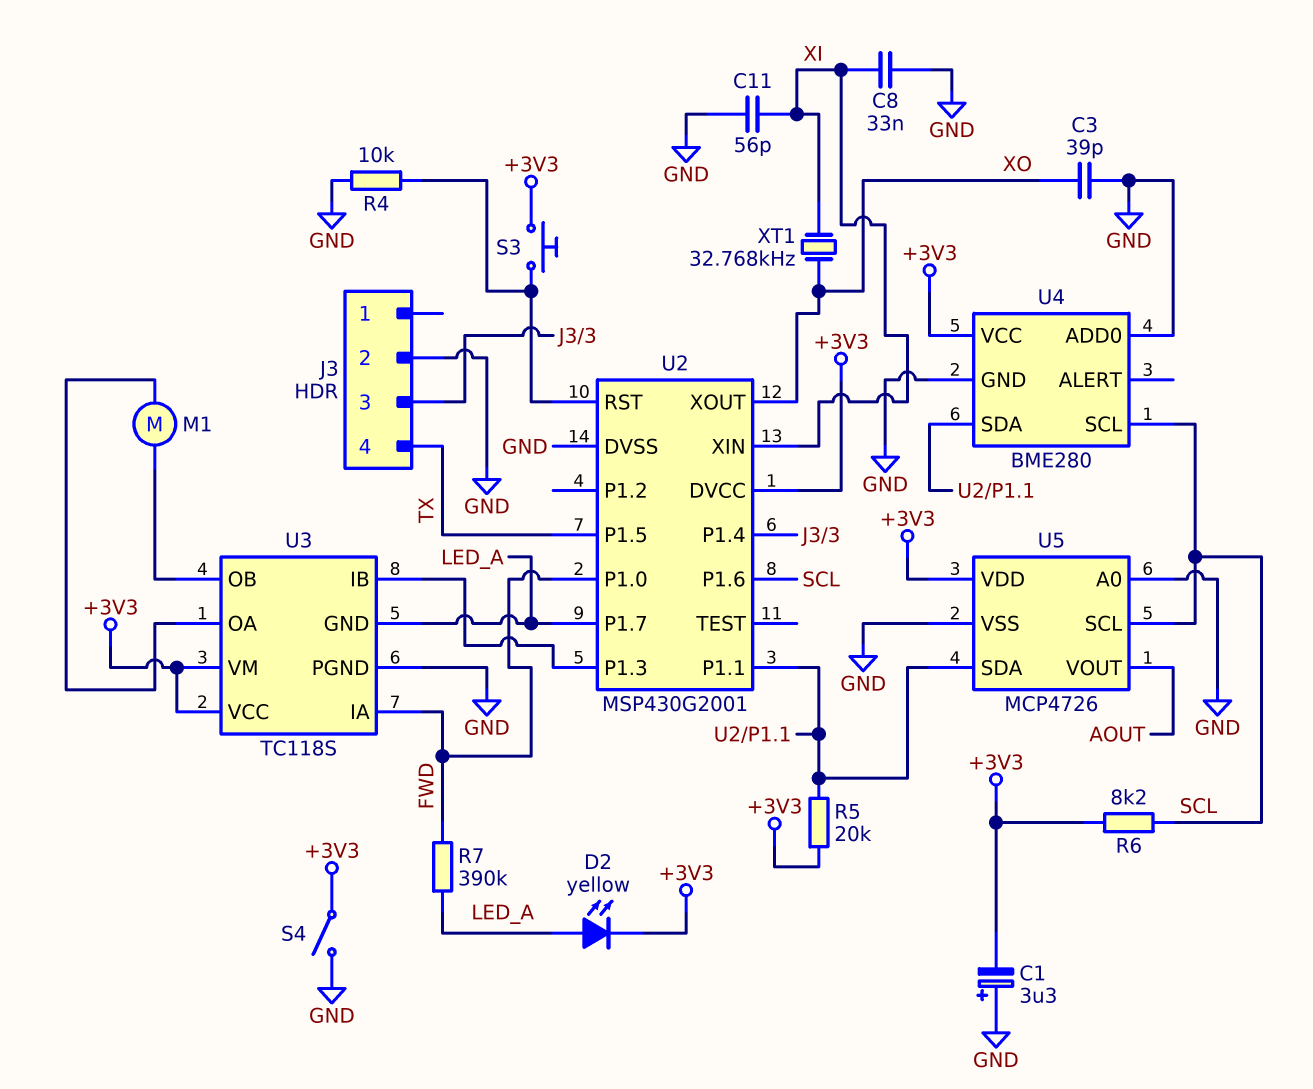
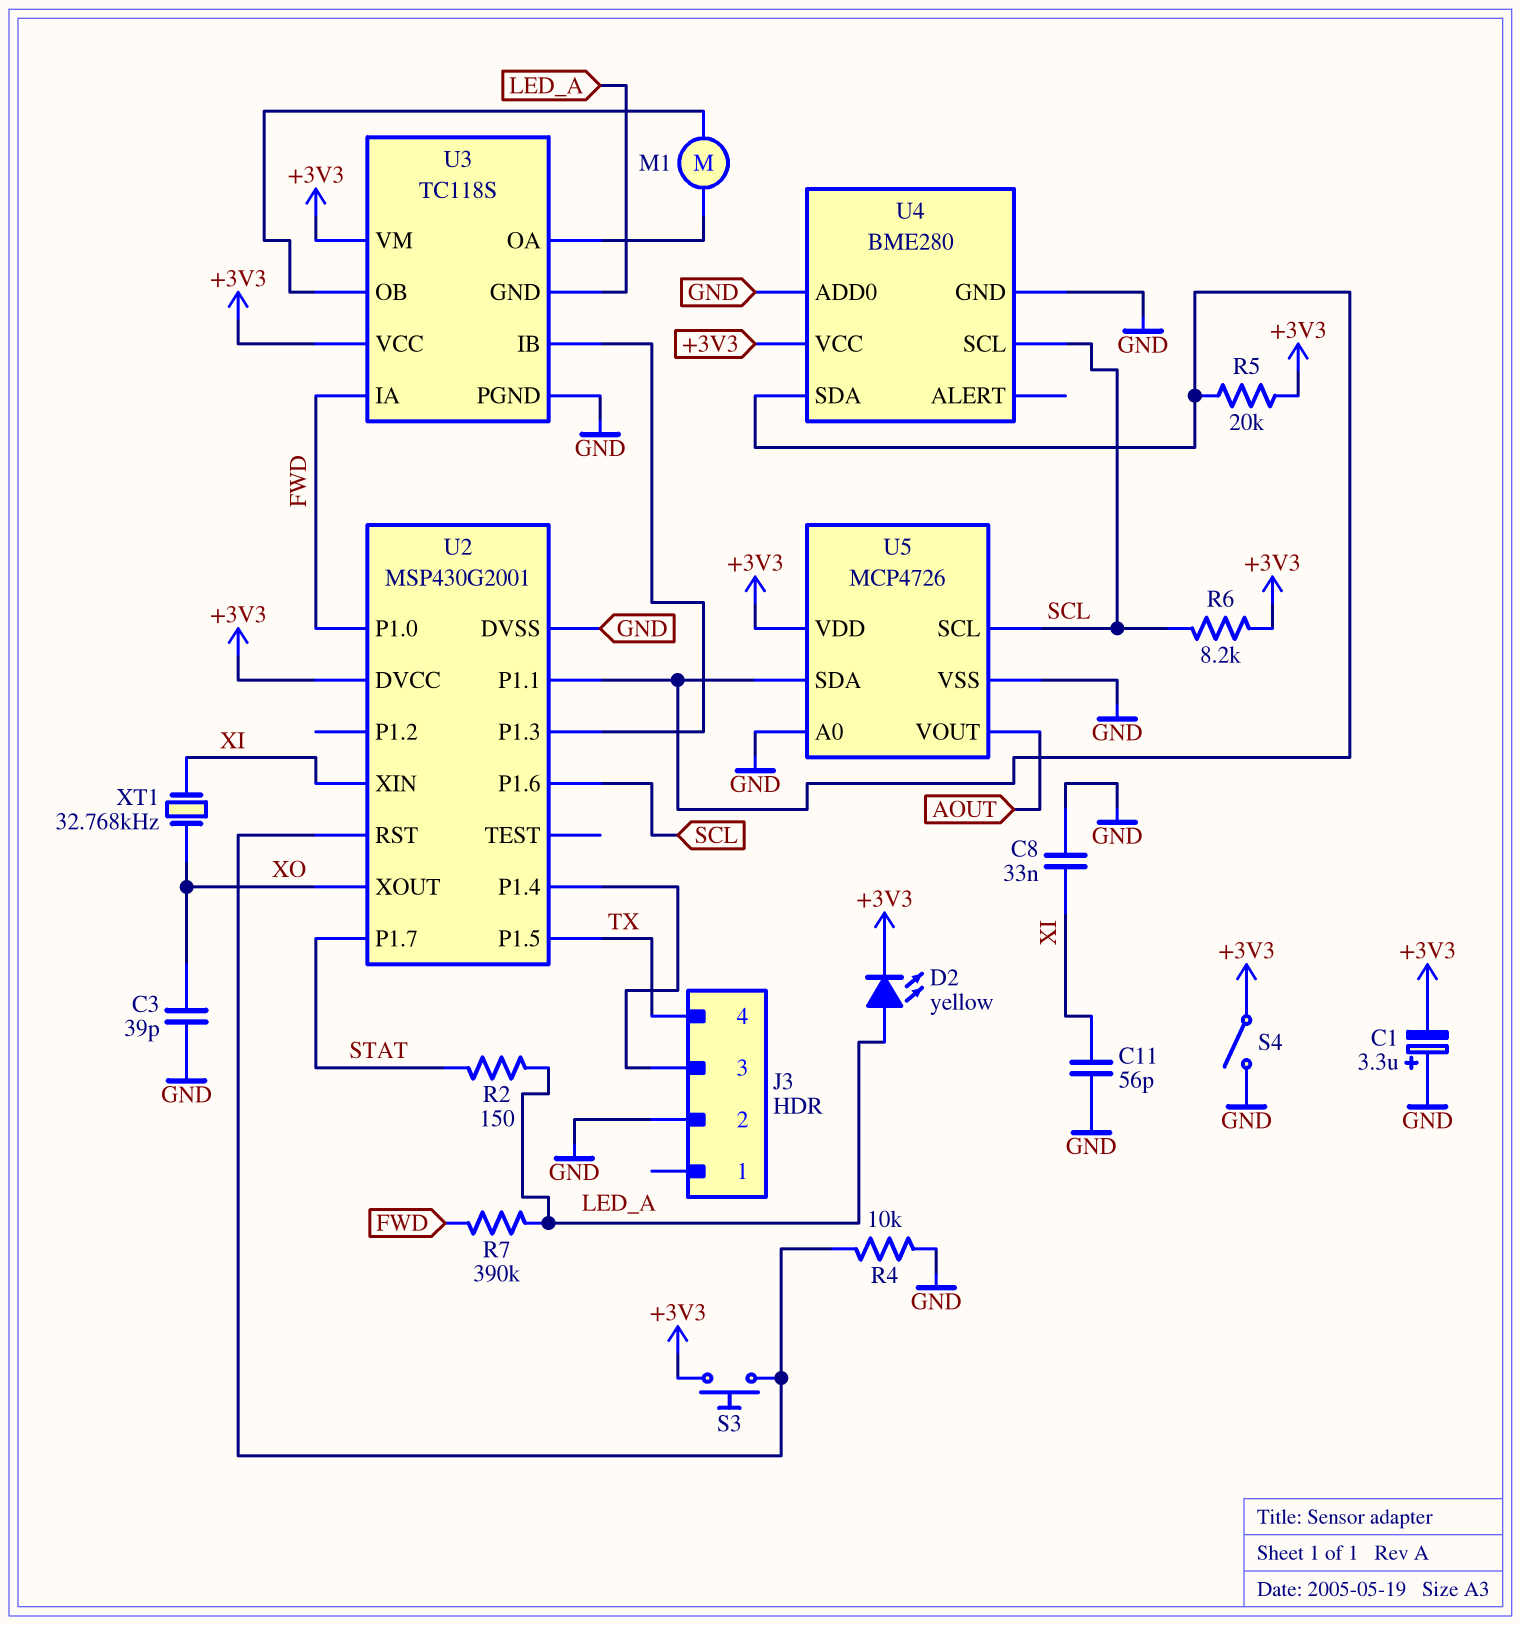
R2: none -> 150 (LED_A, STAT)
U2 pin P1.7: LED_A -> STAT

